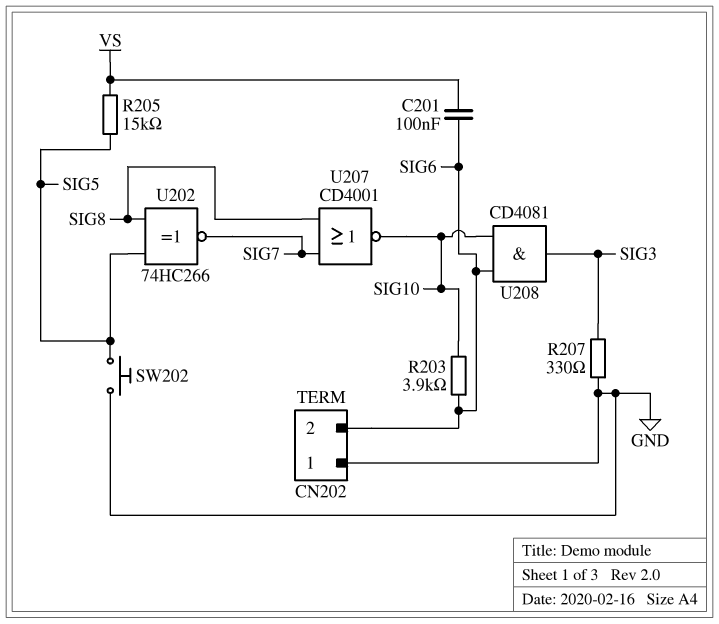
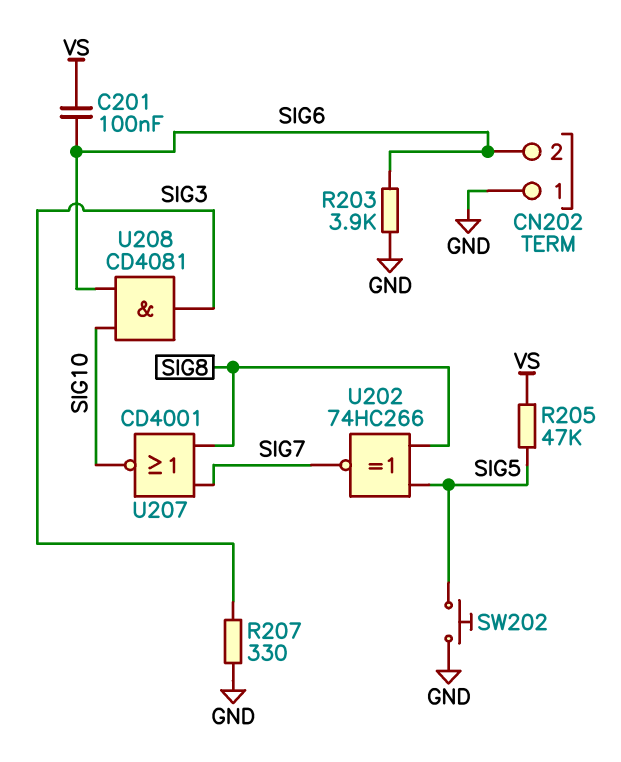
R203: 3.9k (SIG6, SIG10) -> 3.9k (GND, SIG6)
R205: 15k (SIG5, VS) -> 47k (SIG5, VS)

